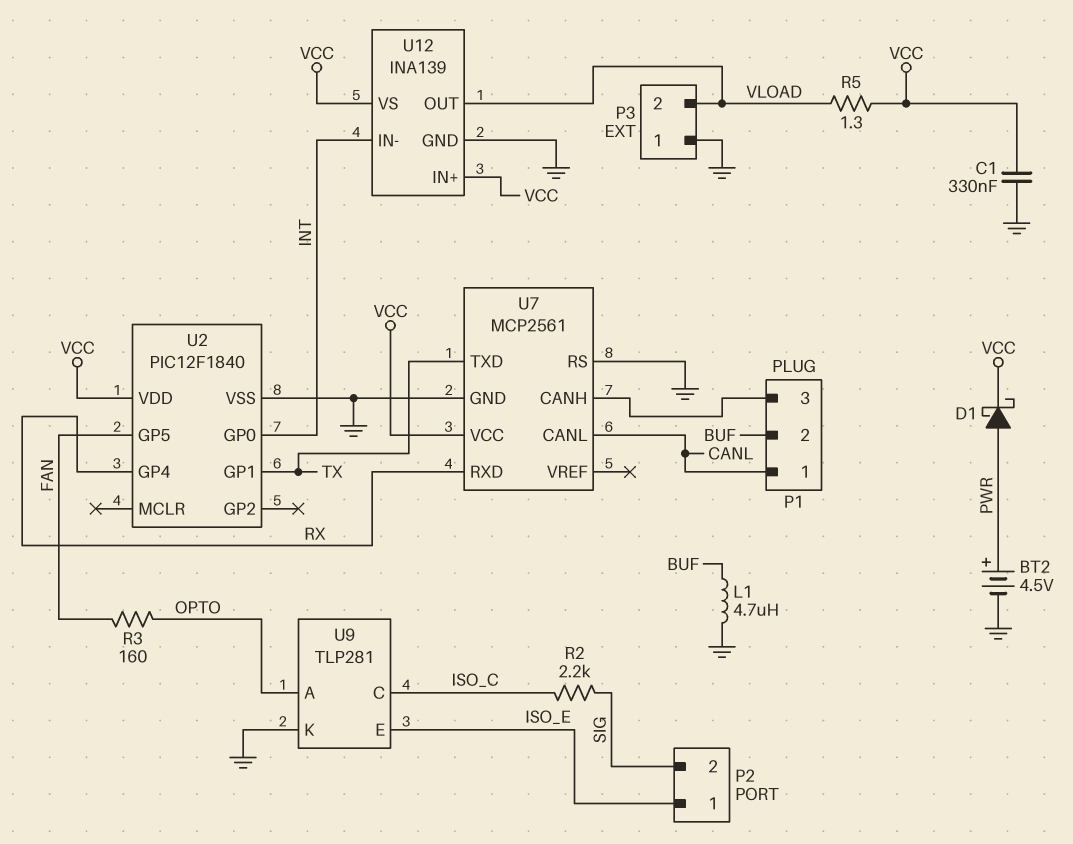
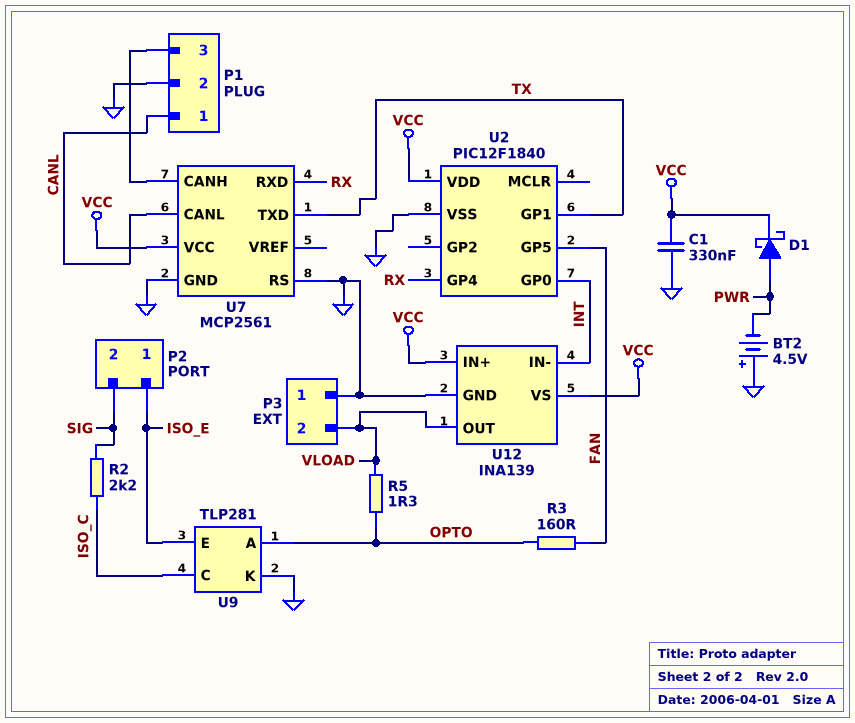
BT2: 4.5V (plus PWR, minus GND) -> 4.5V (plus GND, minus PWR)
L1: 4.7uH (BUF, GND) -> none
P1 pin 2: BUF -> GND
R5: 1.3 (VCC, VLOAD) -> 1.3 (OPTO, VLOAD)

